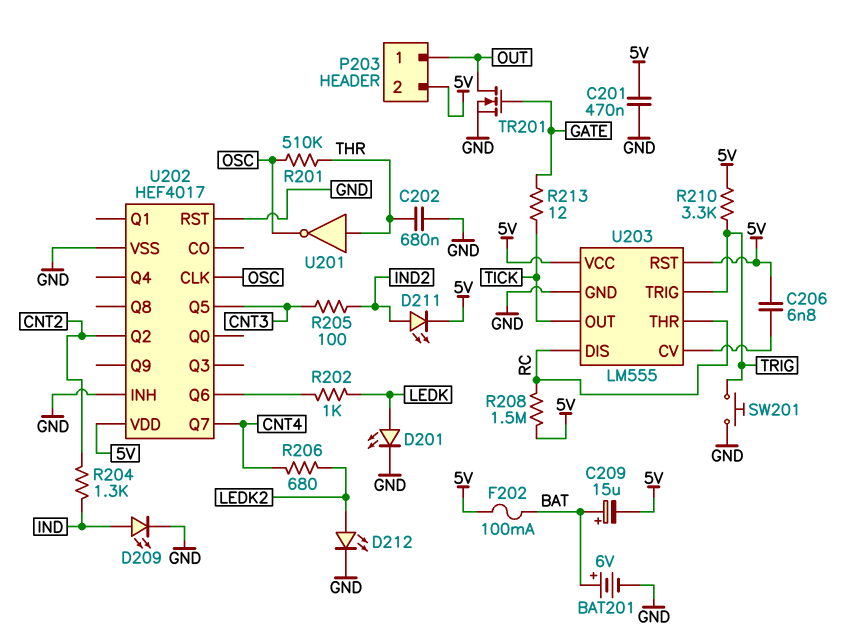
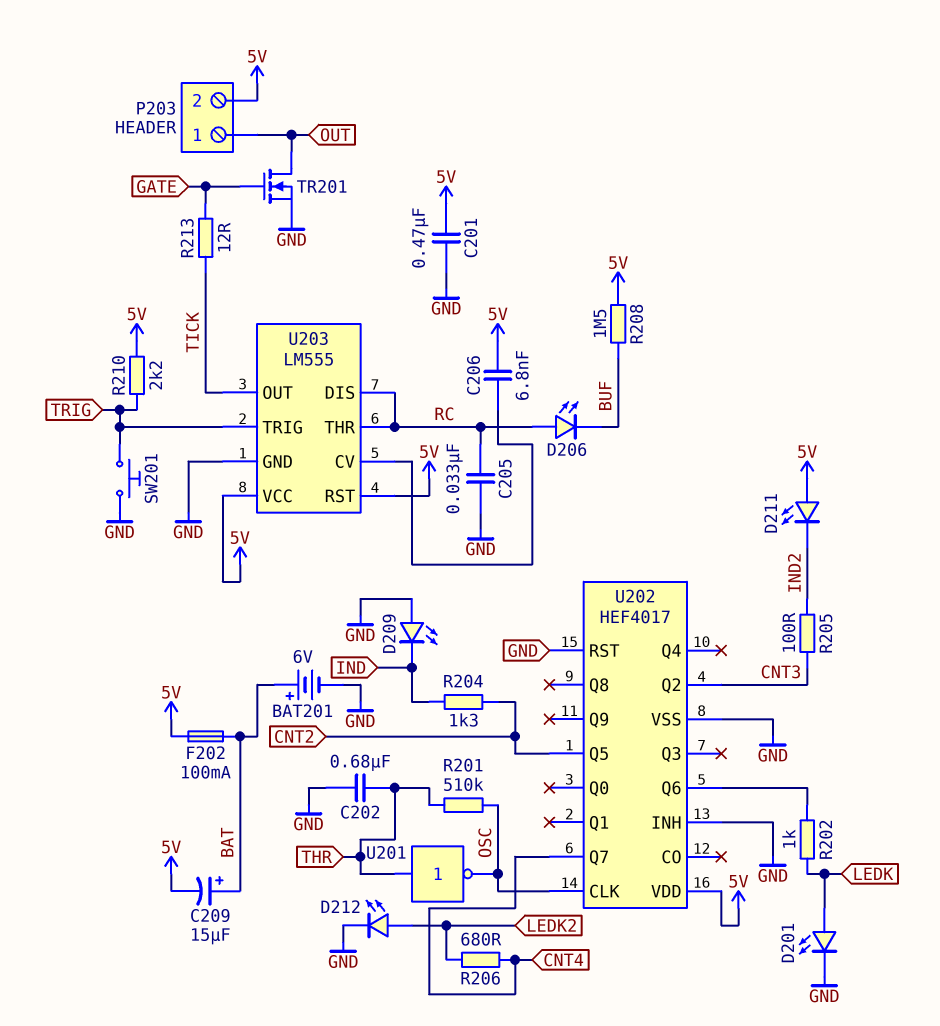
C205: none -> 33nF (GND, RC)
D206: none -> LED (A RC, K BUF)
D209: LED (A IND, K GND) -> LED (A GND, K IND)
D211: LED (A IND2, K 5V) -> LED (A 5V, K IND2)
R208: 1.5M (5V, RC) -> 1.5M (5V, BUF)
R210: 3.3k (5V, TRIG) -> 2.2k (5V, TRIG)
U202 pin Q2: CNT2 -> CNT3
U202 pin Q5: CNT3 -> CNT2

